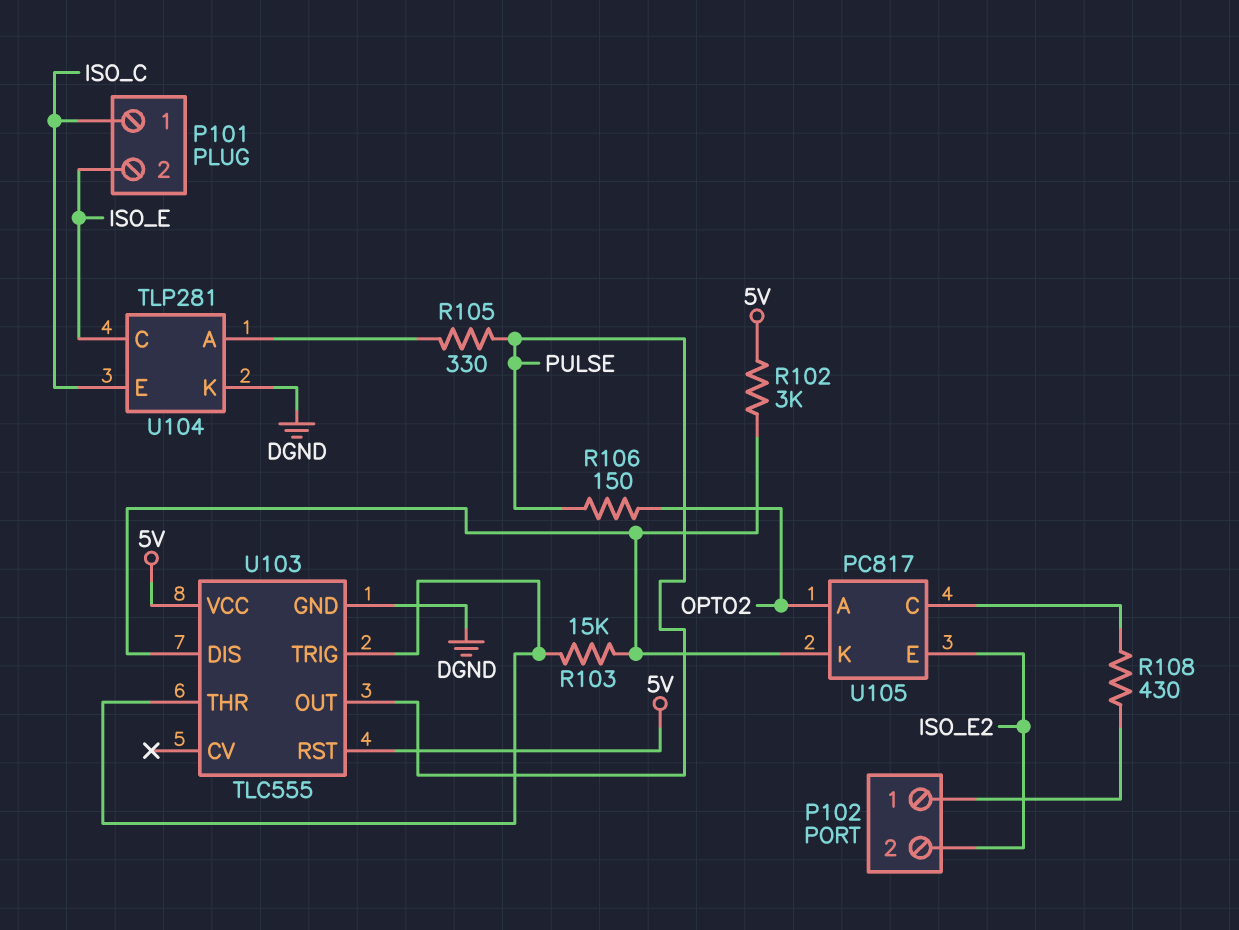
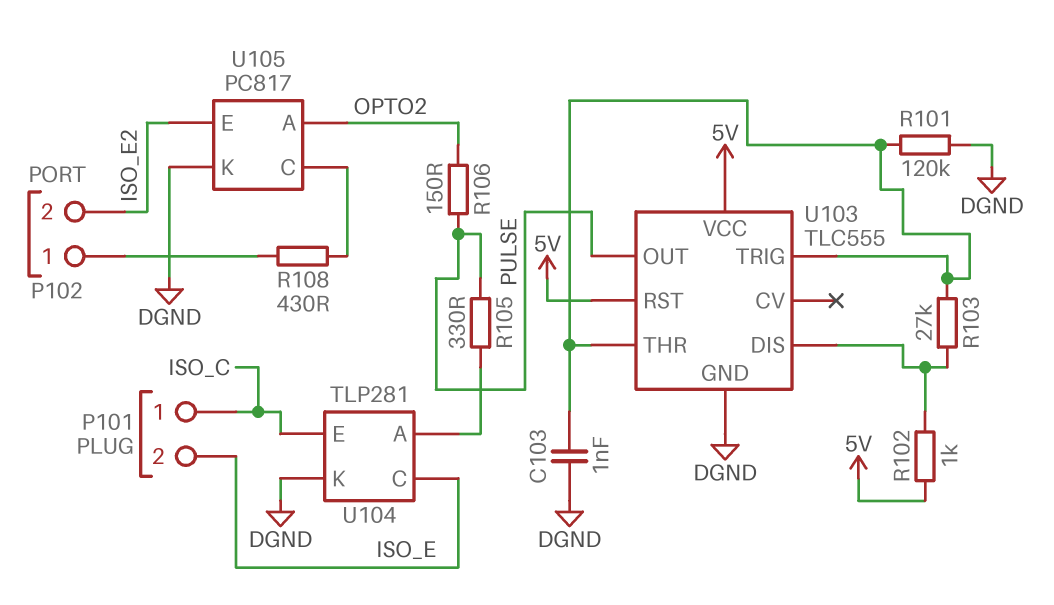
C103: none -> 1nF (DGND, U103/THR)
R101: none -> 120k (DGND, U103/THR)
R102: 3k (5V, U103/DIS) -> 1k (5V, U103/DIS)
R103: 15k (U103/DIS, U103/THR) -> 27k (U103/DIS, U103/THR)
U105 pin K: U103/DIS -> DGND

